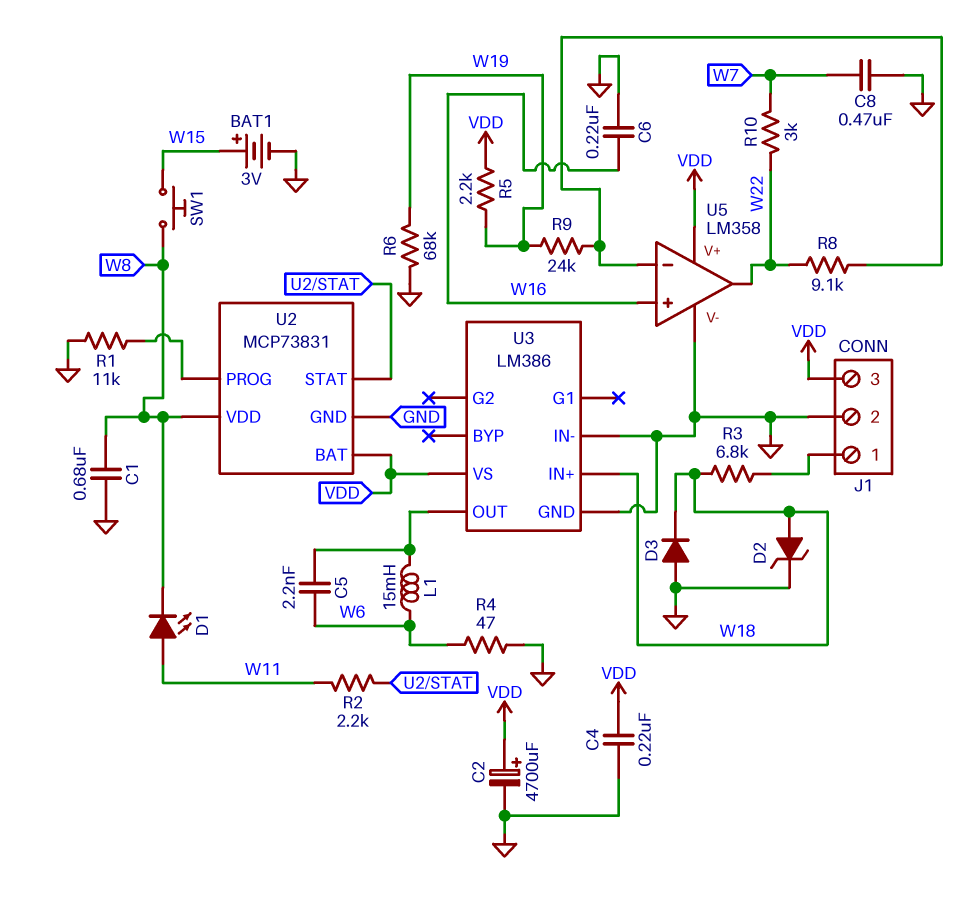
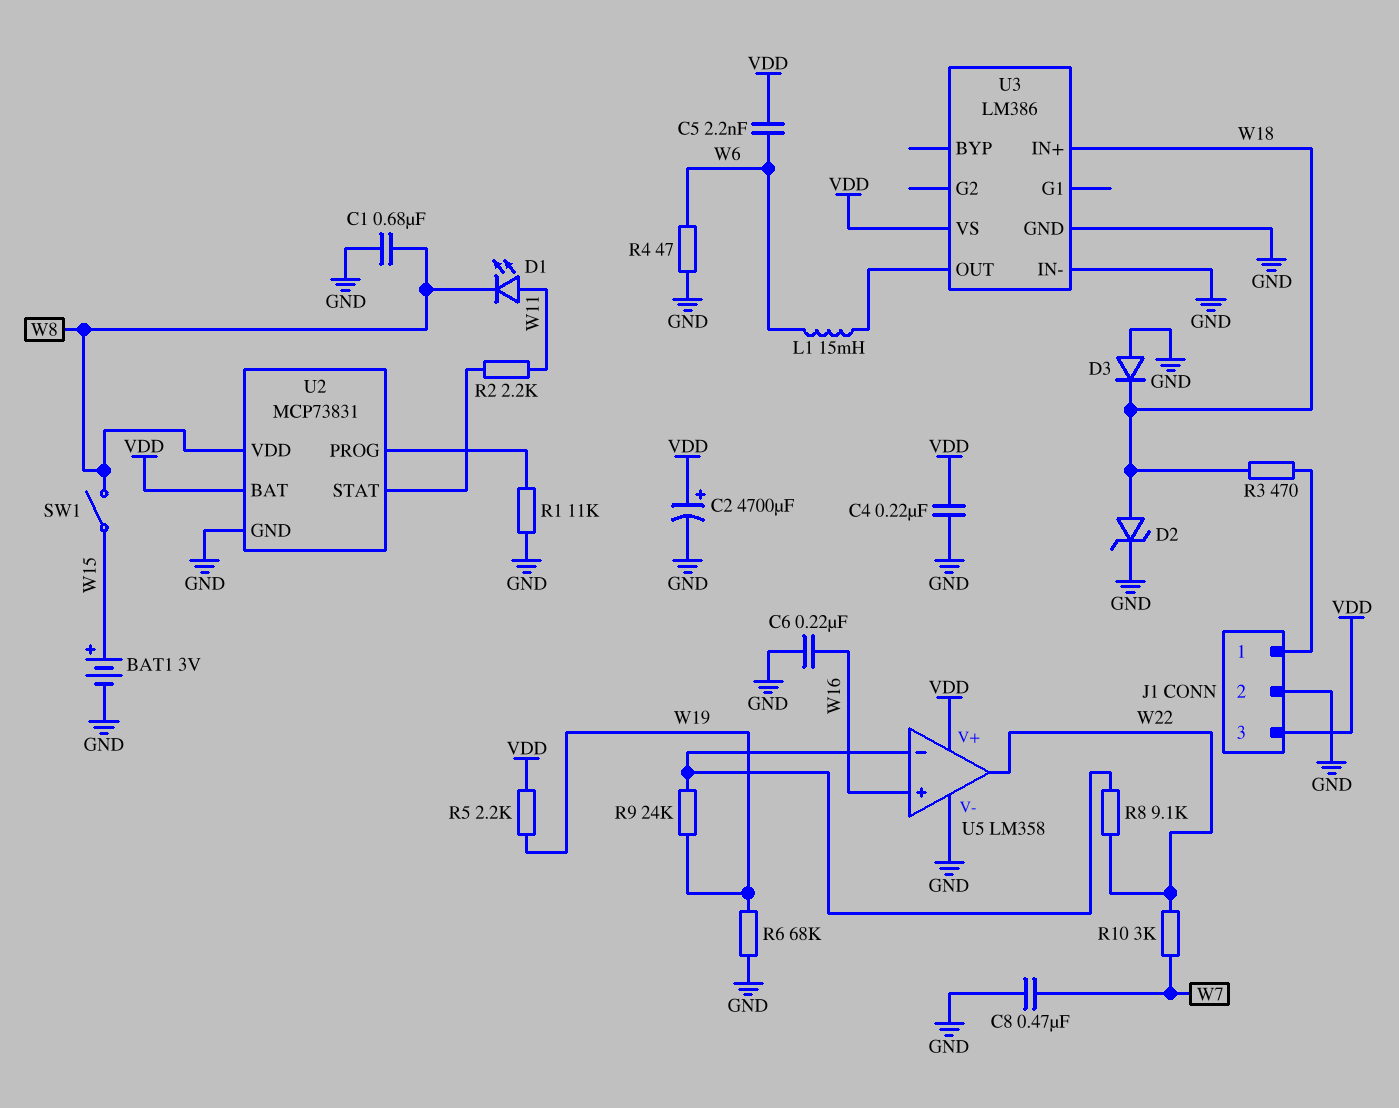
C5: 2.2nF (U3/OUT, W6) -> 2.2nF (VDD, W6)
R3: 6.8k (J1/1, W18) -> 470 (J1/1, W18)
SW1: button (W8, W15) -> switch (W8, W15)

